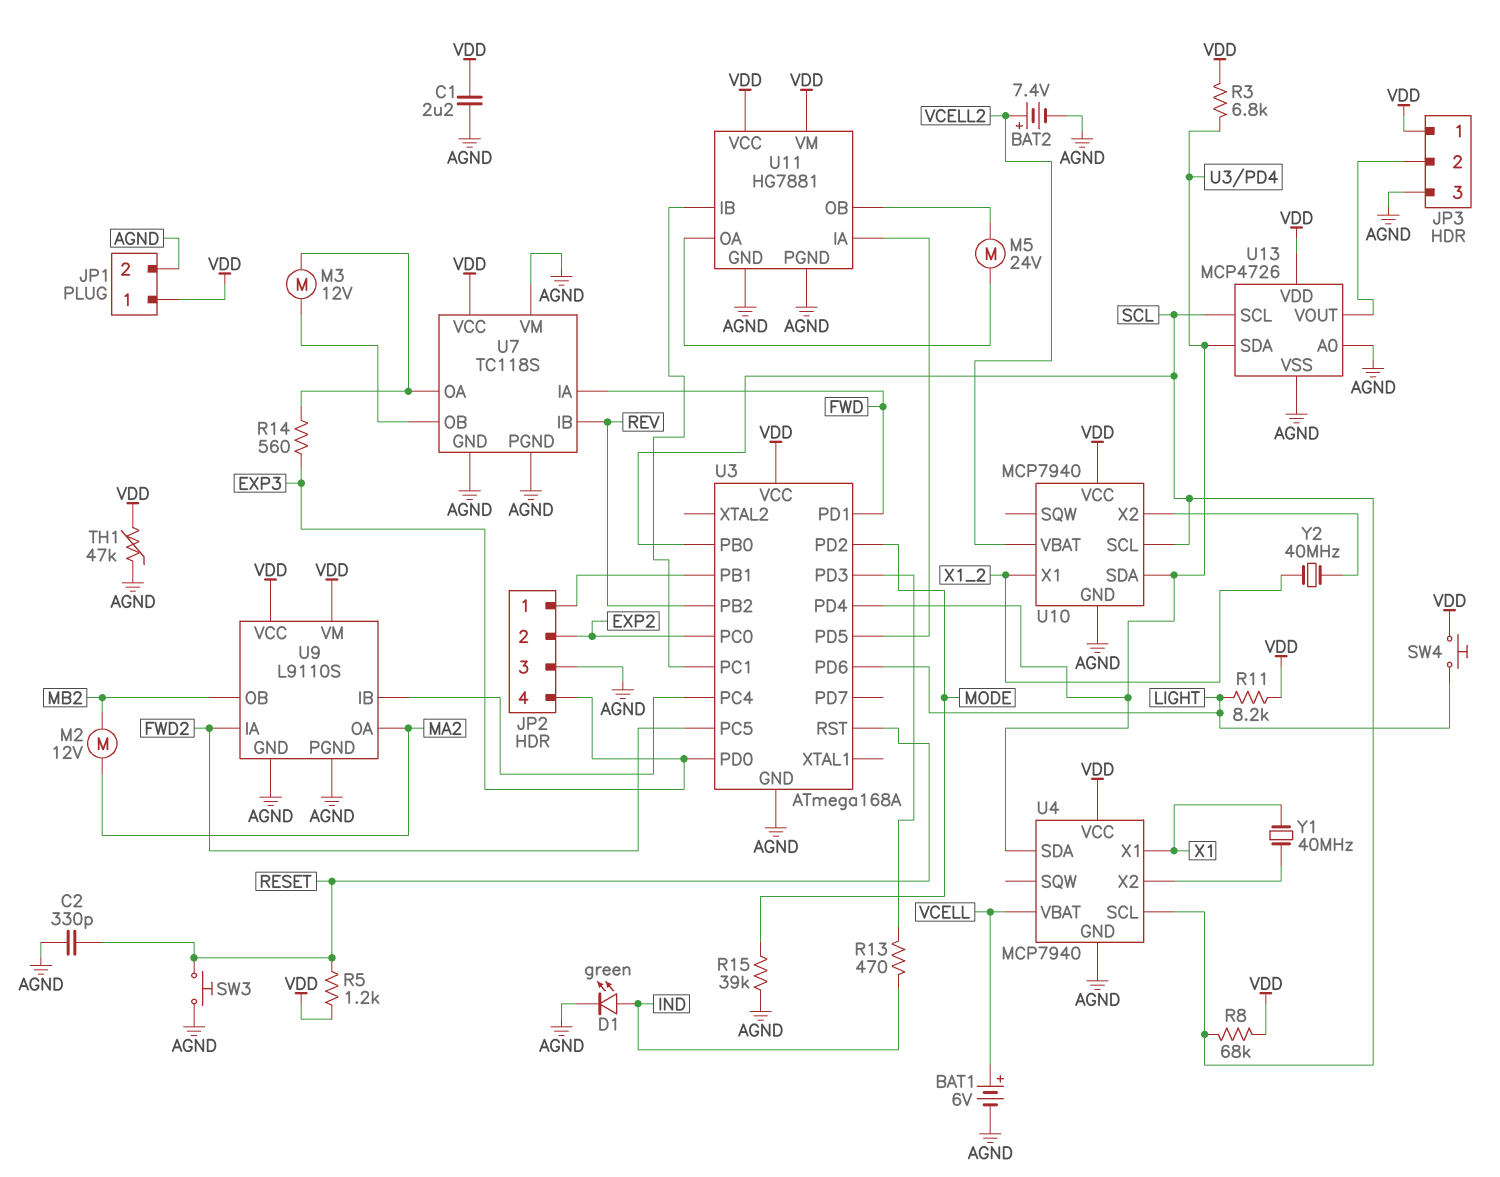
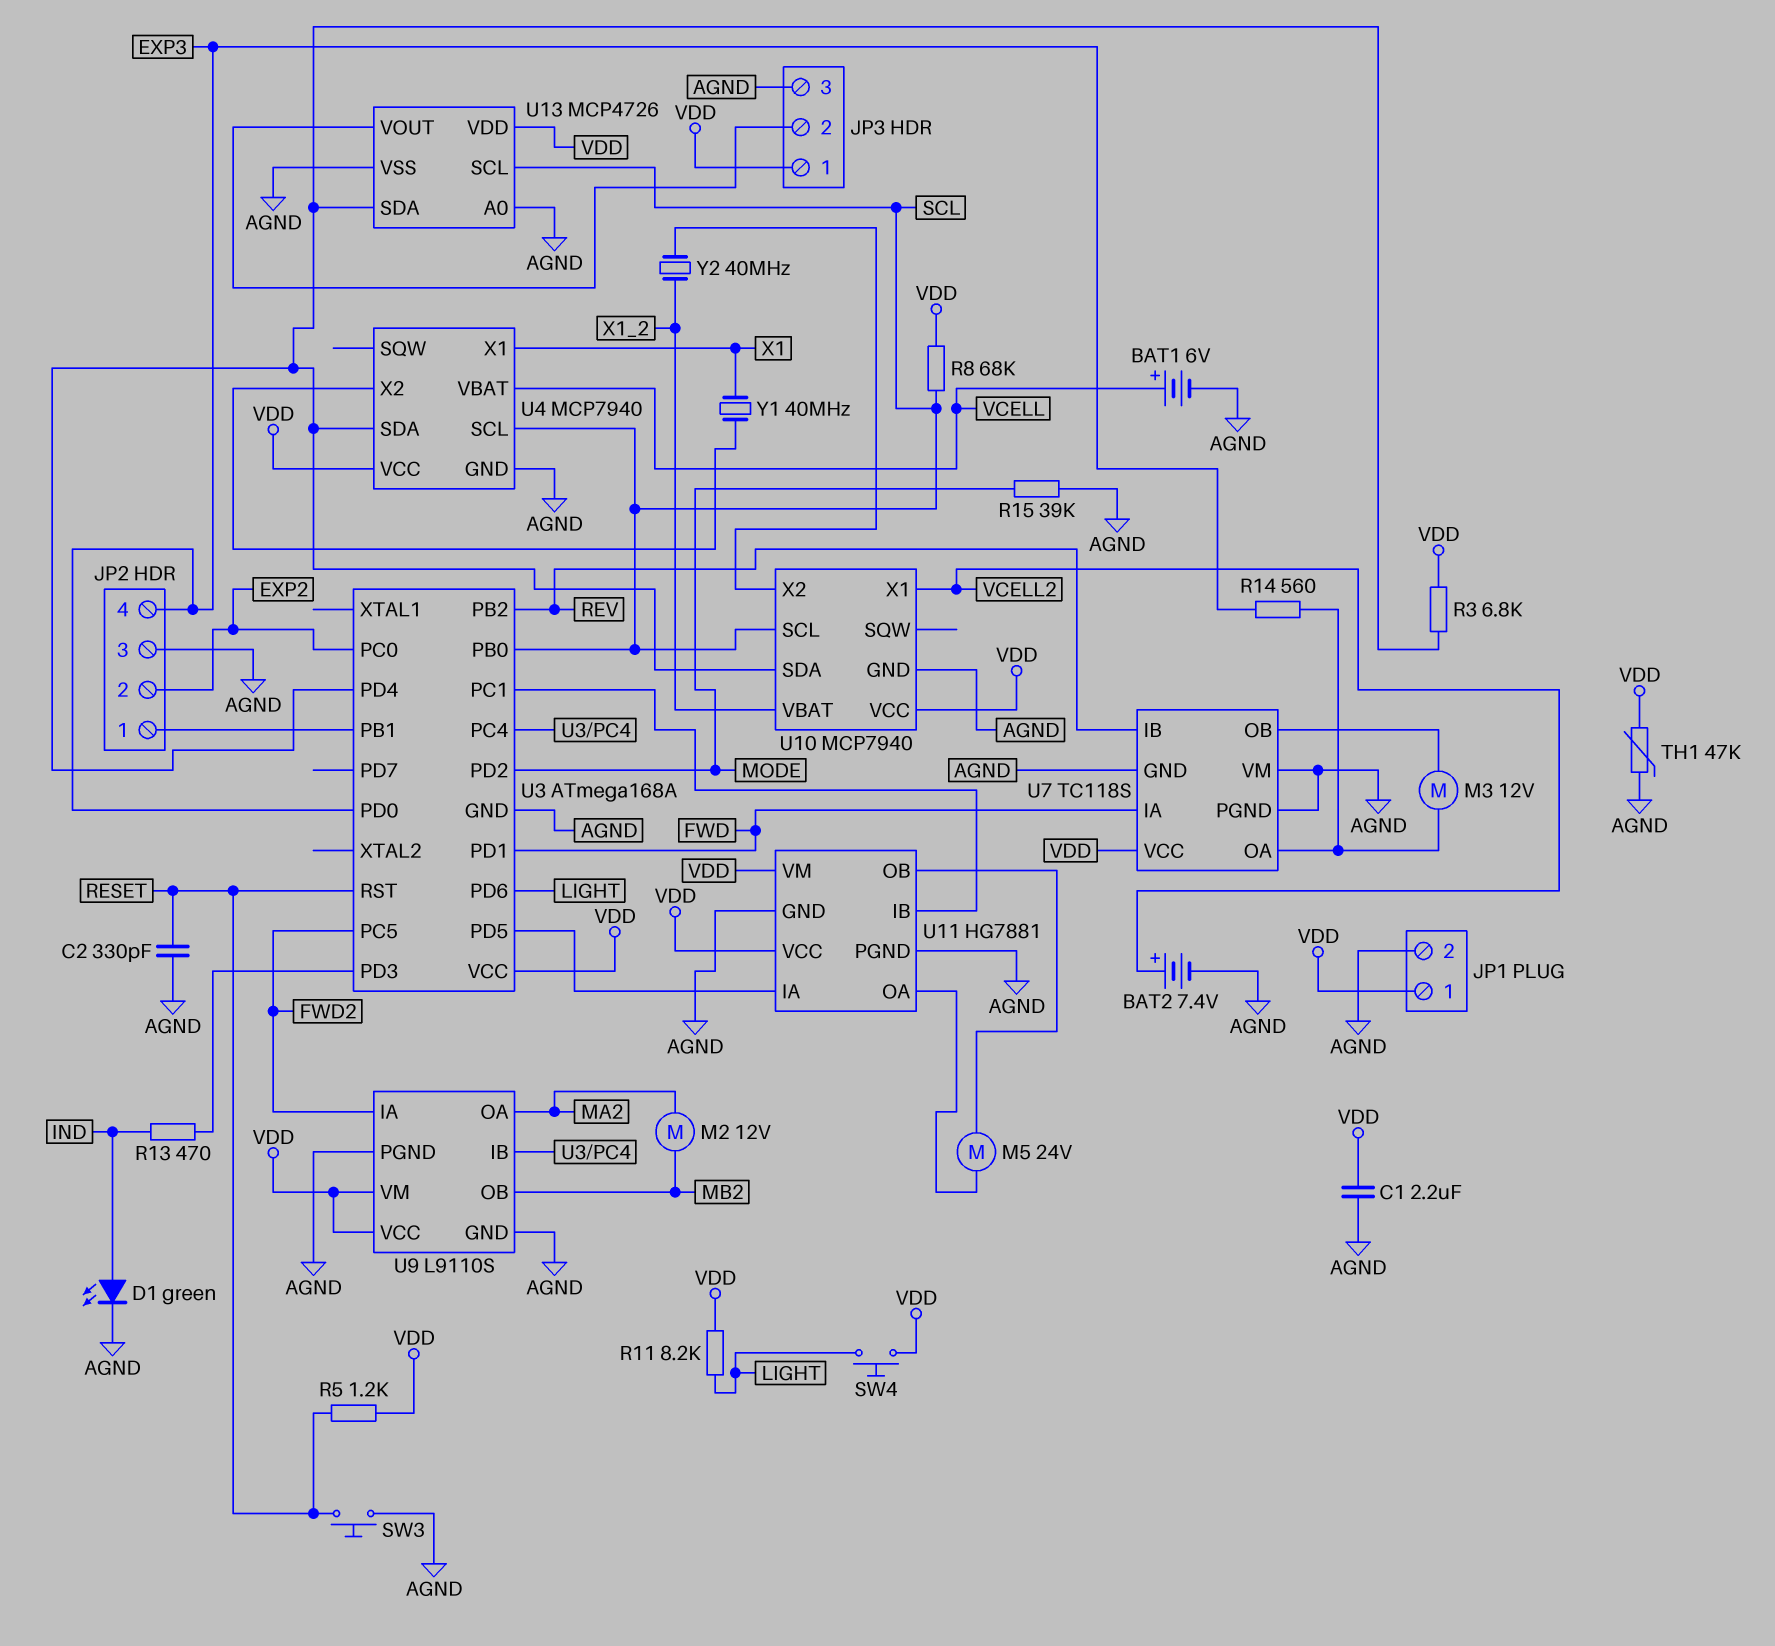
U10 pin VBAT: VCELL2 -> X1_2
U10 pin X1: X1_2 -> VCELL2

